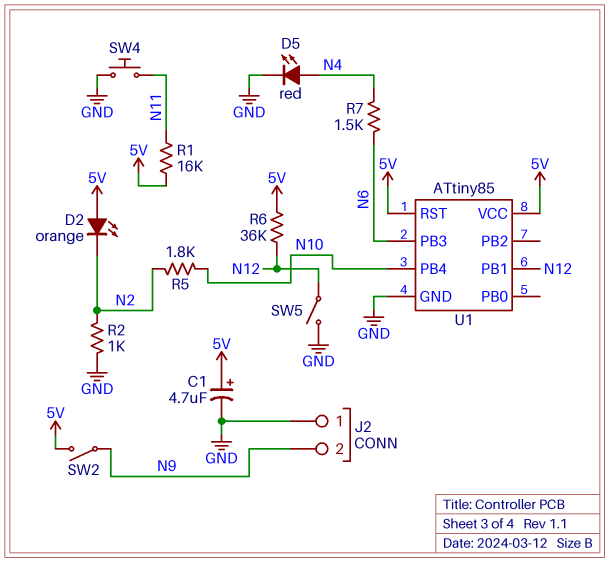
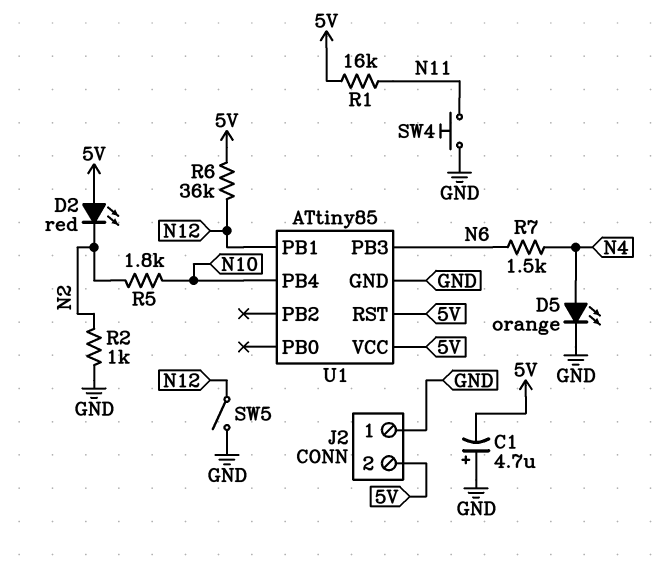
C1: 4.7uF (plus 5V, minus GND) -> 4.7uF (plus GND, minus 5V)
D2: LED orange (A 5V, K N2) -> LED red (A 5V, K N2)
D5: LED red (A N4, K GND) -> LED orange (A N4, K GND)
J2 pin 2: N9 -> 5V
SW2: switch (5V, N9) -> none

